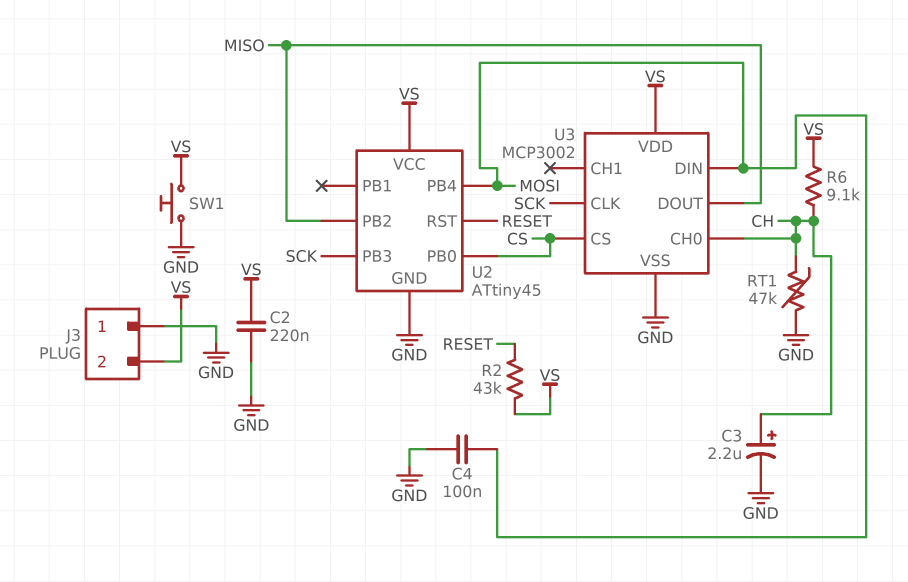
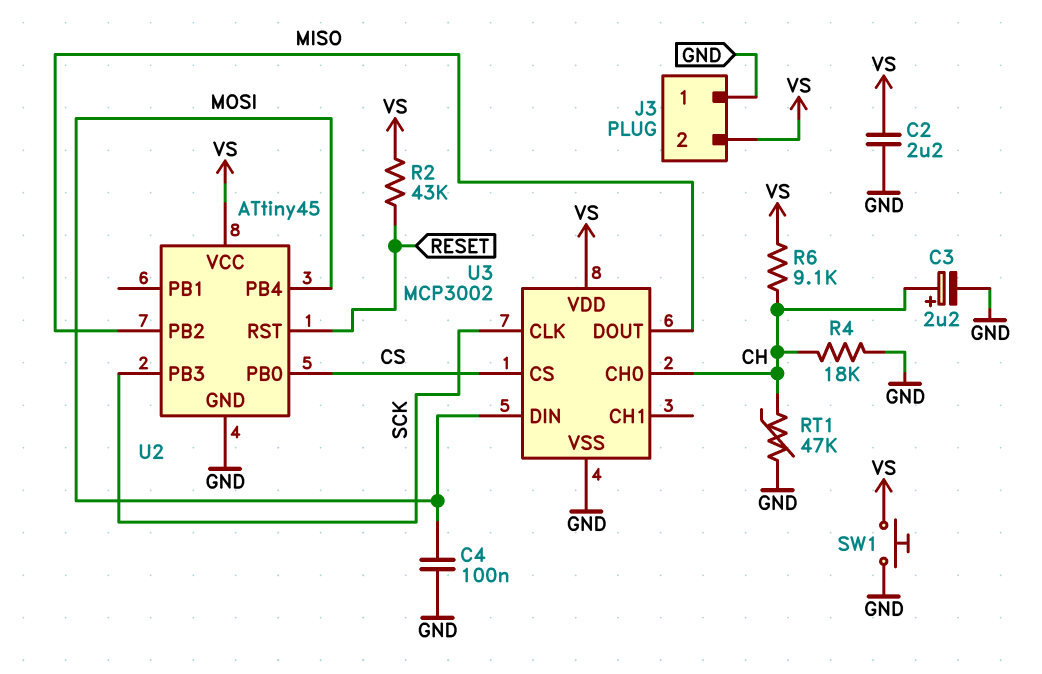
C2: 220nF (GND, VS) -> 2.2uF (GND, VS)
R4: none -> 18k (CH, GND)

